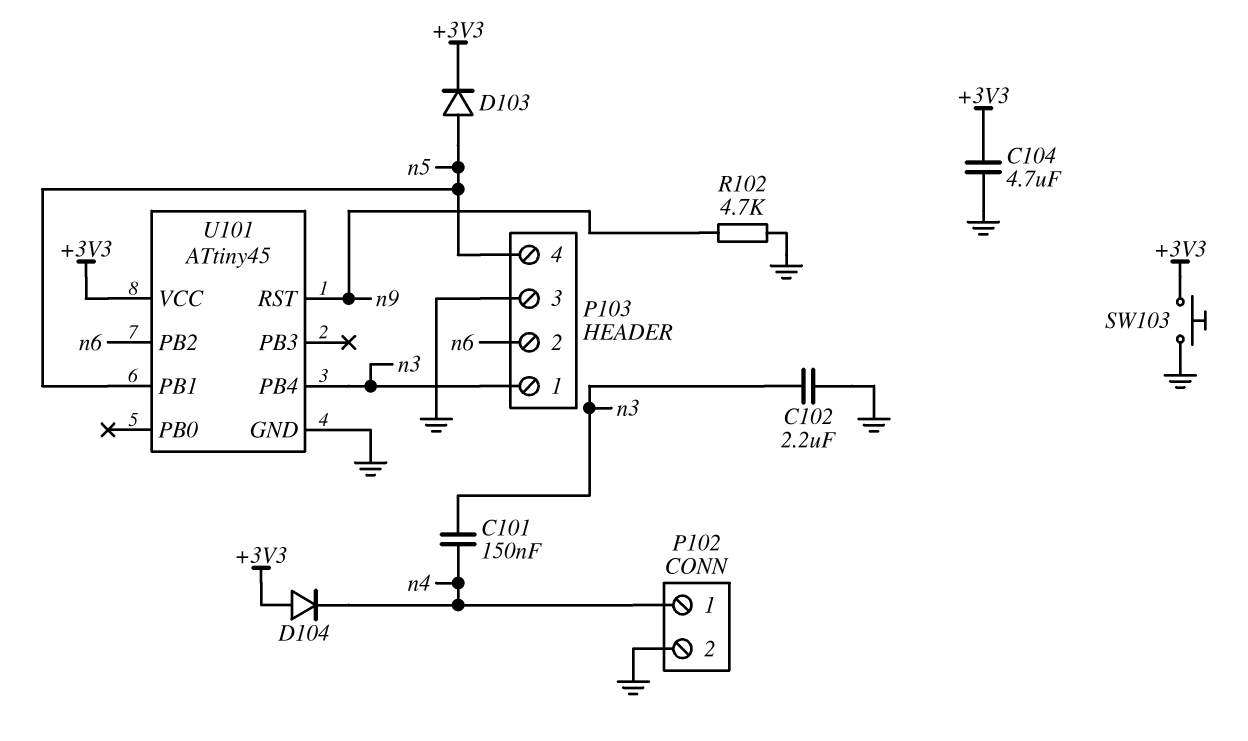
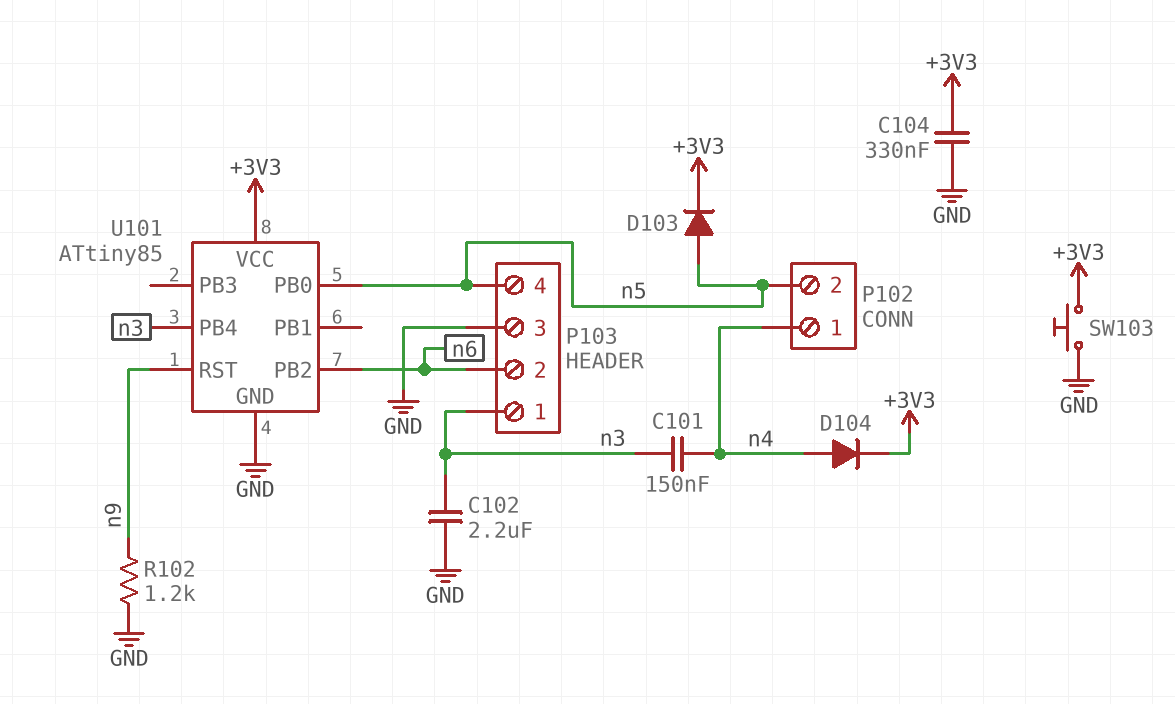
C104: 4.7uF (+3V3, GND) -> 330nF (+3V3, GND)
D104: diode (A +3V3, K n4) -> diode (A n4, K +3V3)
P102 pin 2: GND -> n5
R102: 4.7k (GND, n9) -> 1.2k (GND, n9)
U101: ATtiny45 -> ATtiny85
U101 pin PB0: none -> n5
U101 pin PB1: n5 -> none

